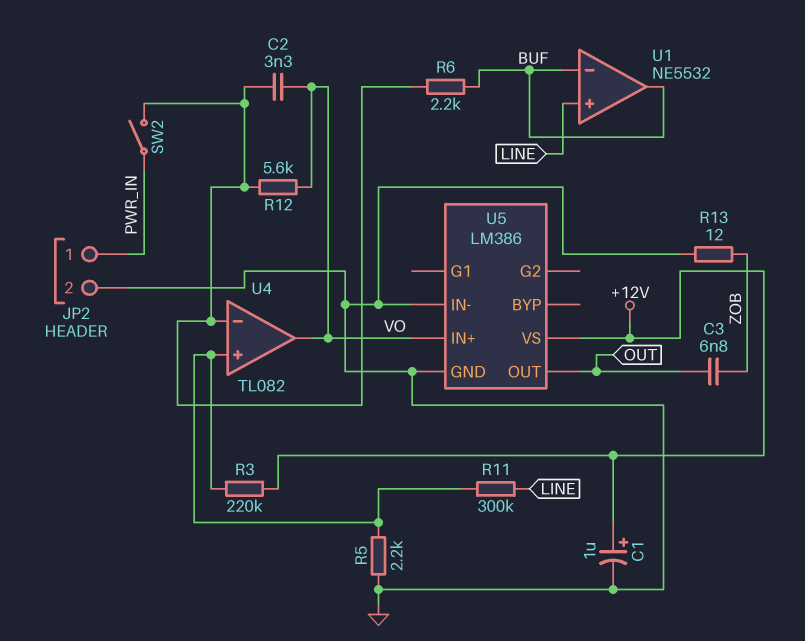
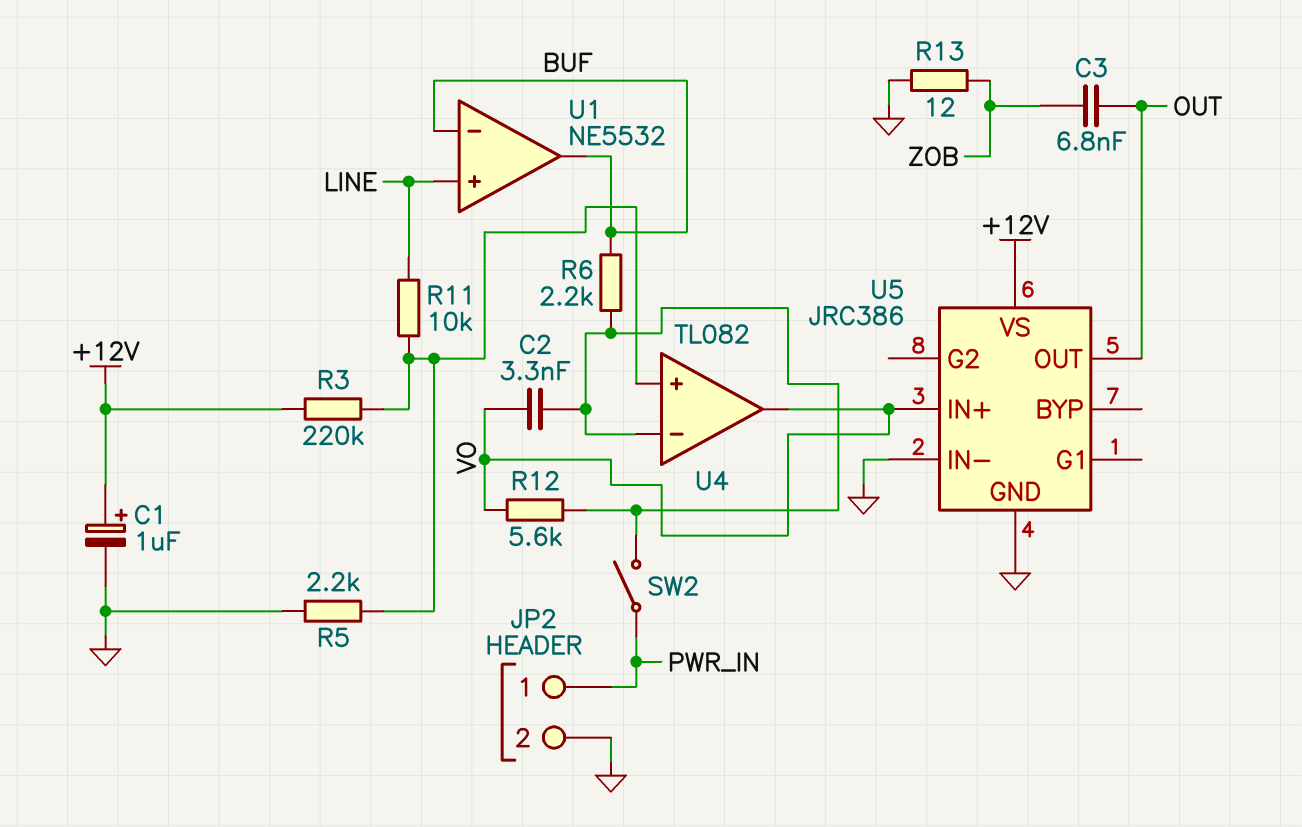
R11: 300k (LINE, U4/in+) -> 10k (LINE, U4/in+)
U5: LM386 -> JRC386

